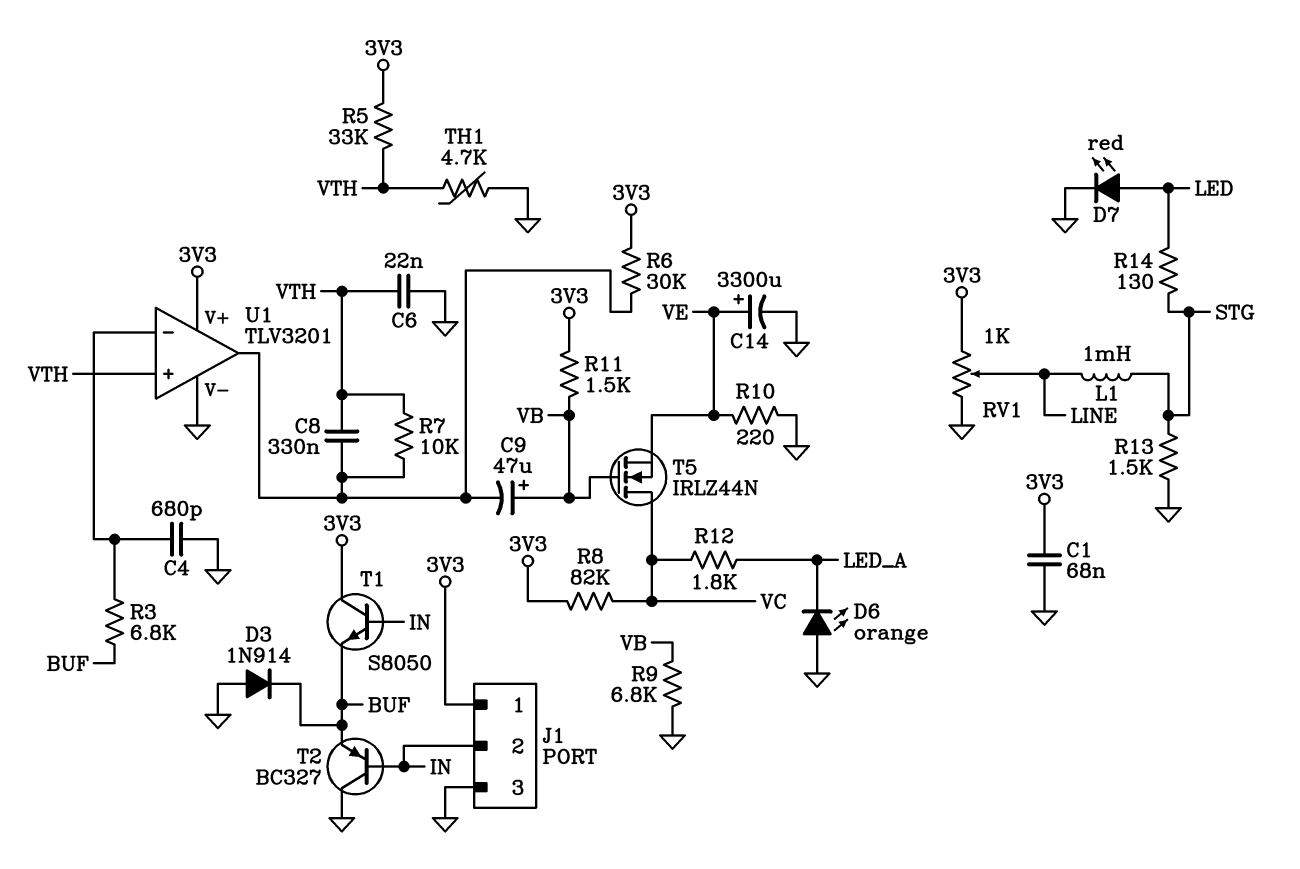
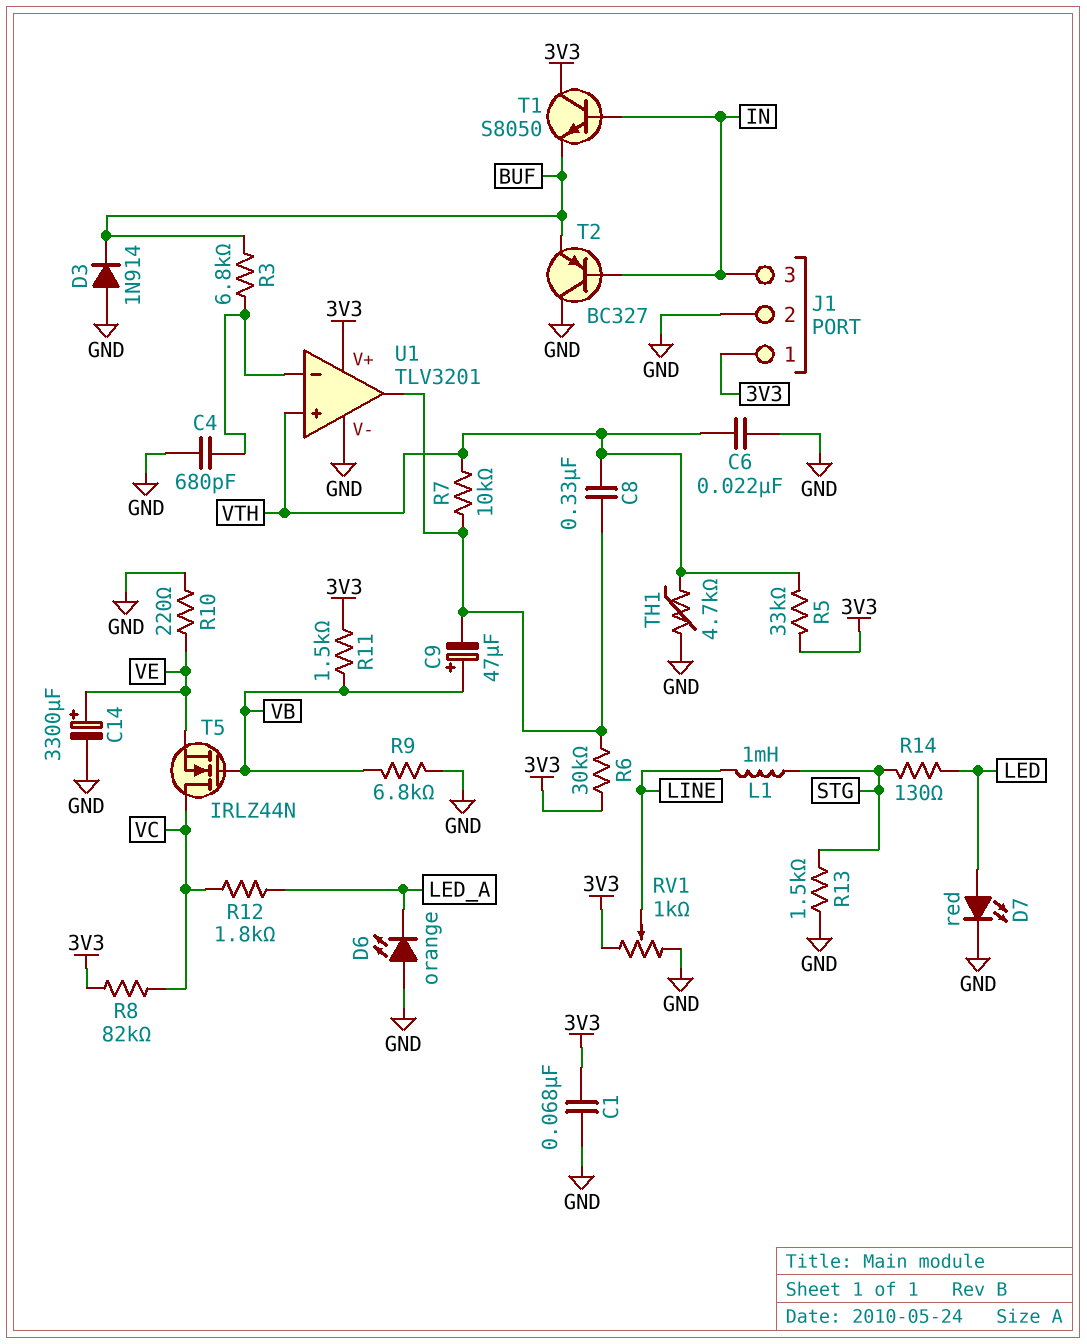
J1 pin 2: IN -> GND
J1 pin 3: GND -> IN

